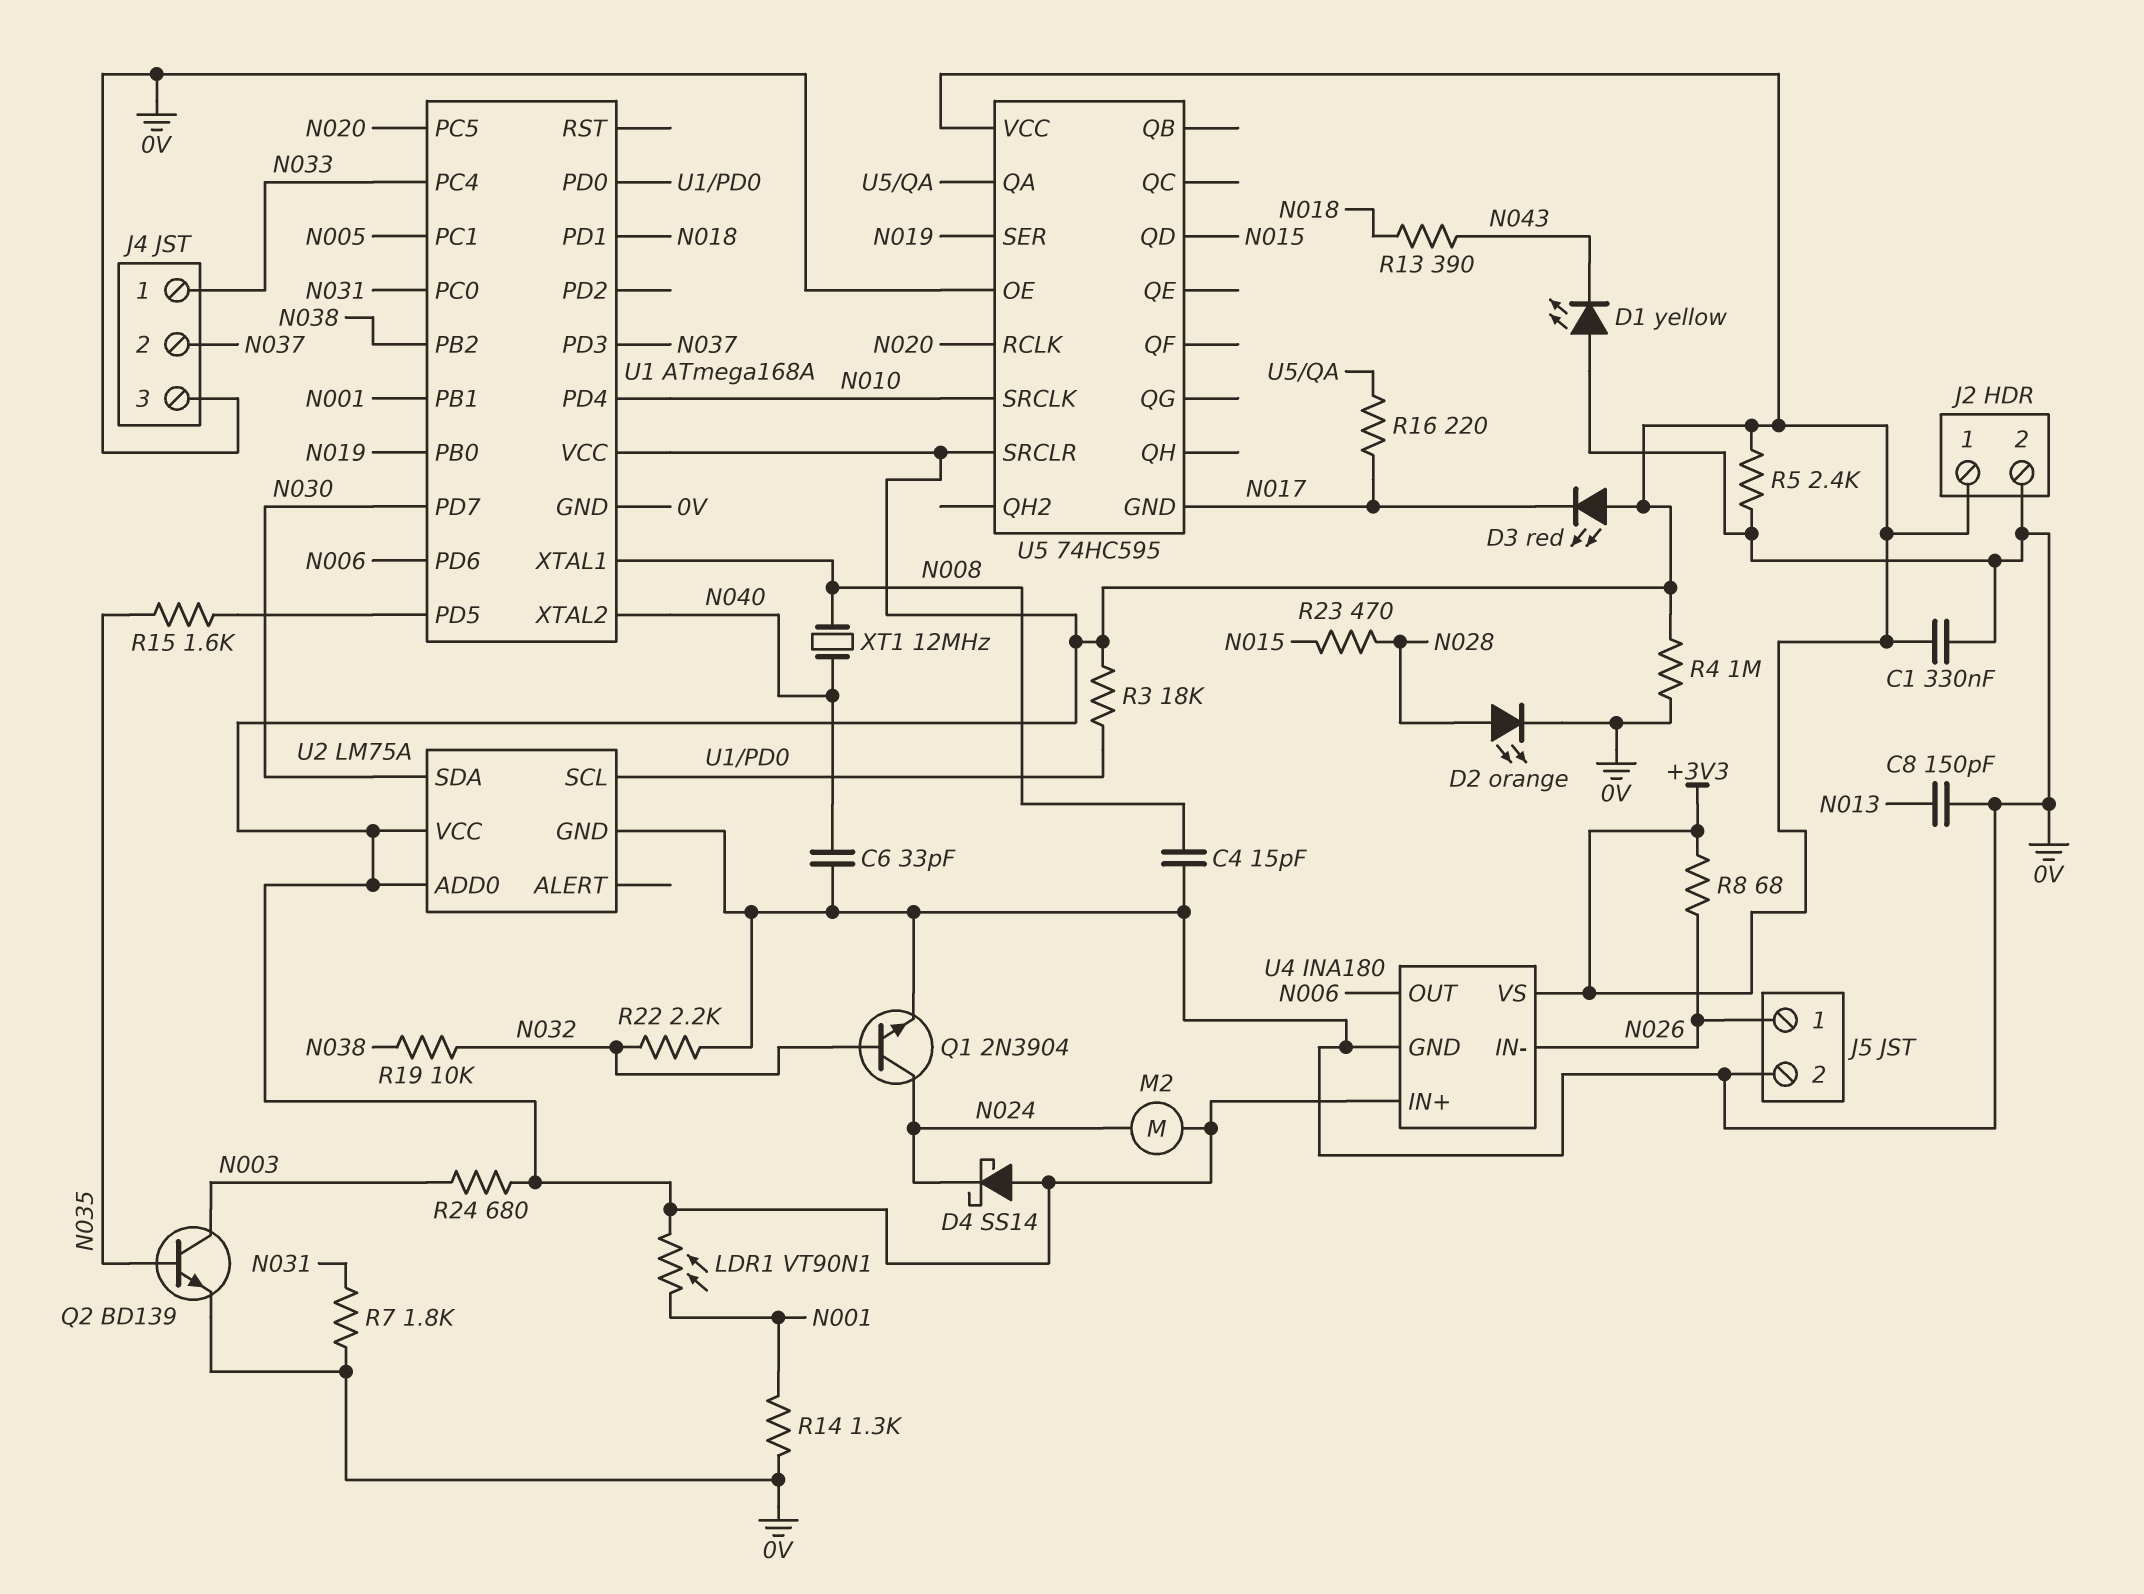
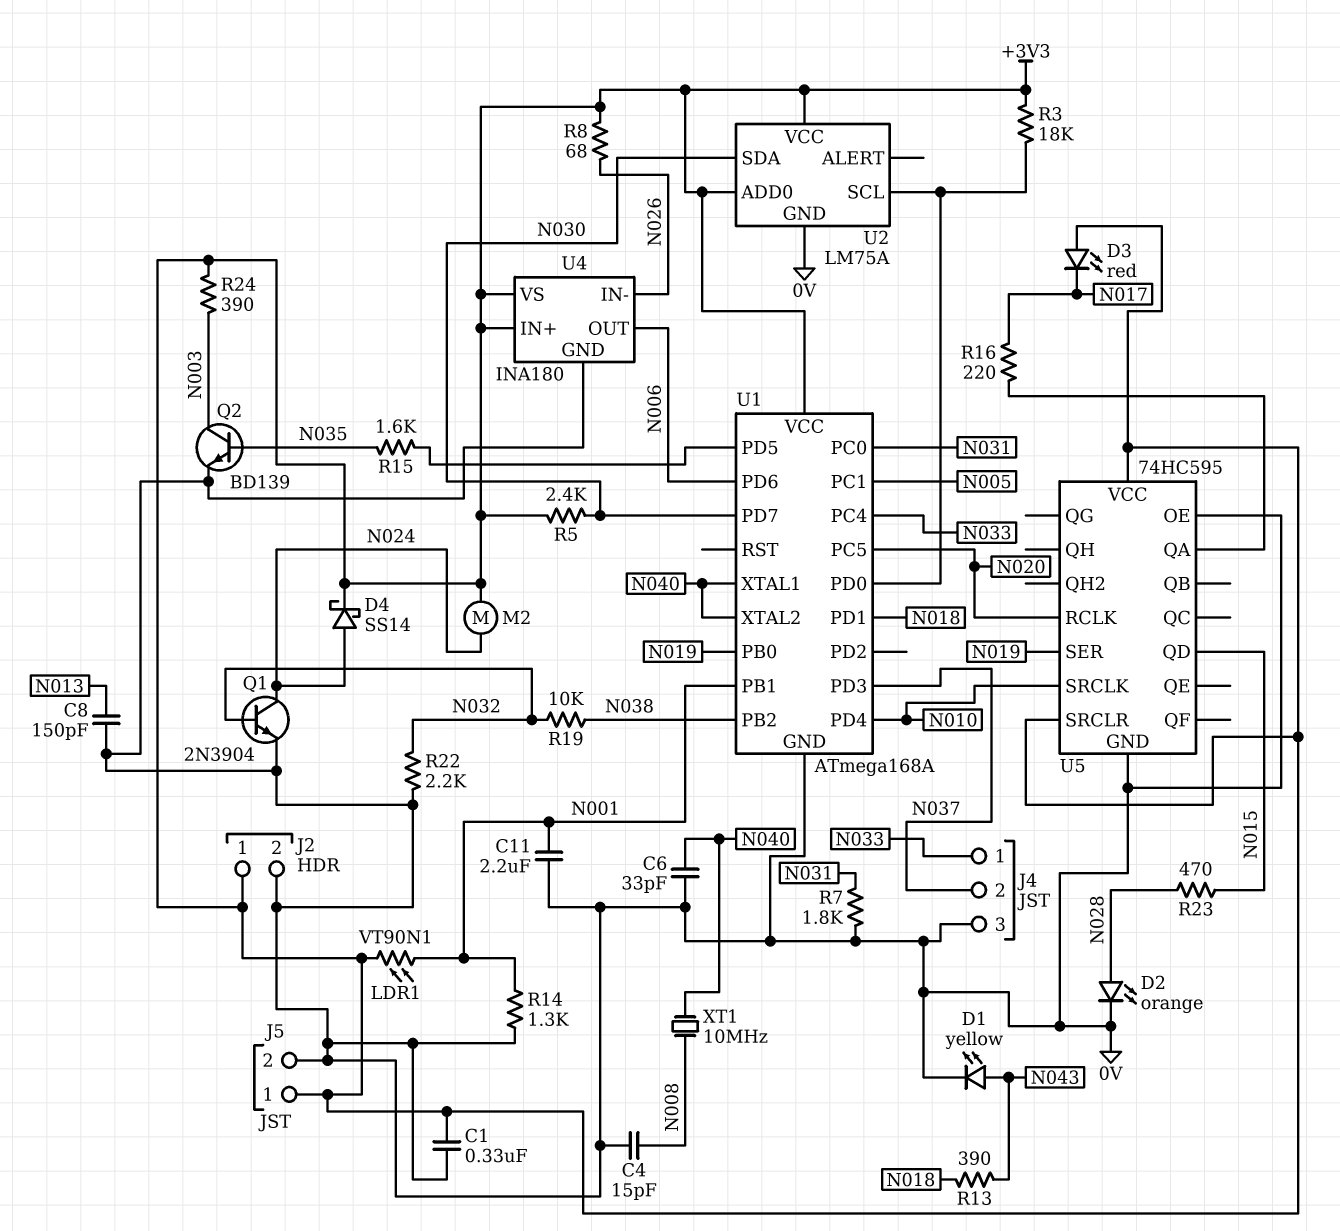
C11: none -> 2.2uF (0V, N001)
D1: LED yellow (A 0V, K N043) -> LED yellow (A N043, K 0V)
D4: schottky SS14 (A +3V3, K N024) -> schottky SS14 (A N024, K +3V3)
J5 pin 1: N026 -> +3V3
R4: 1M (+3V3, 0V) -> none
R5: 2.4k (+3V3, 0V) -> 2.4k (+3V3, N030)
R24: 680 (+3V3, N003) -> 390 (+3V3, N003)
U1 pin XTAL1: N008 -> N040
U5 pin GND: N017 -> 0V
XT1: 12MHz (N008, N040) -> 10MHz (N008, N040)

